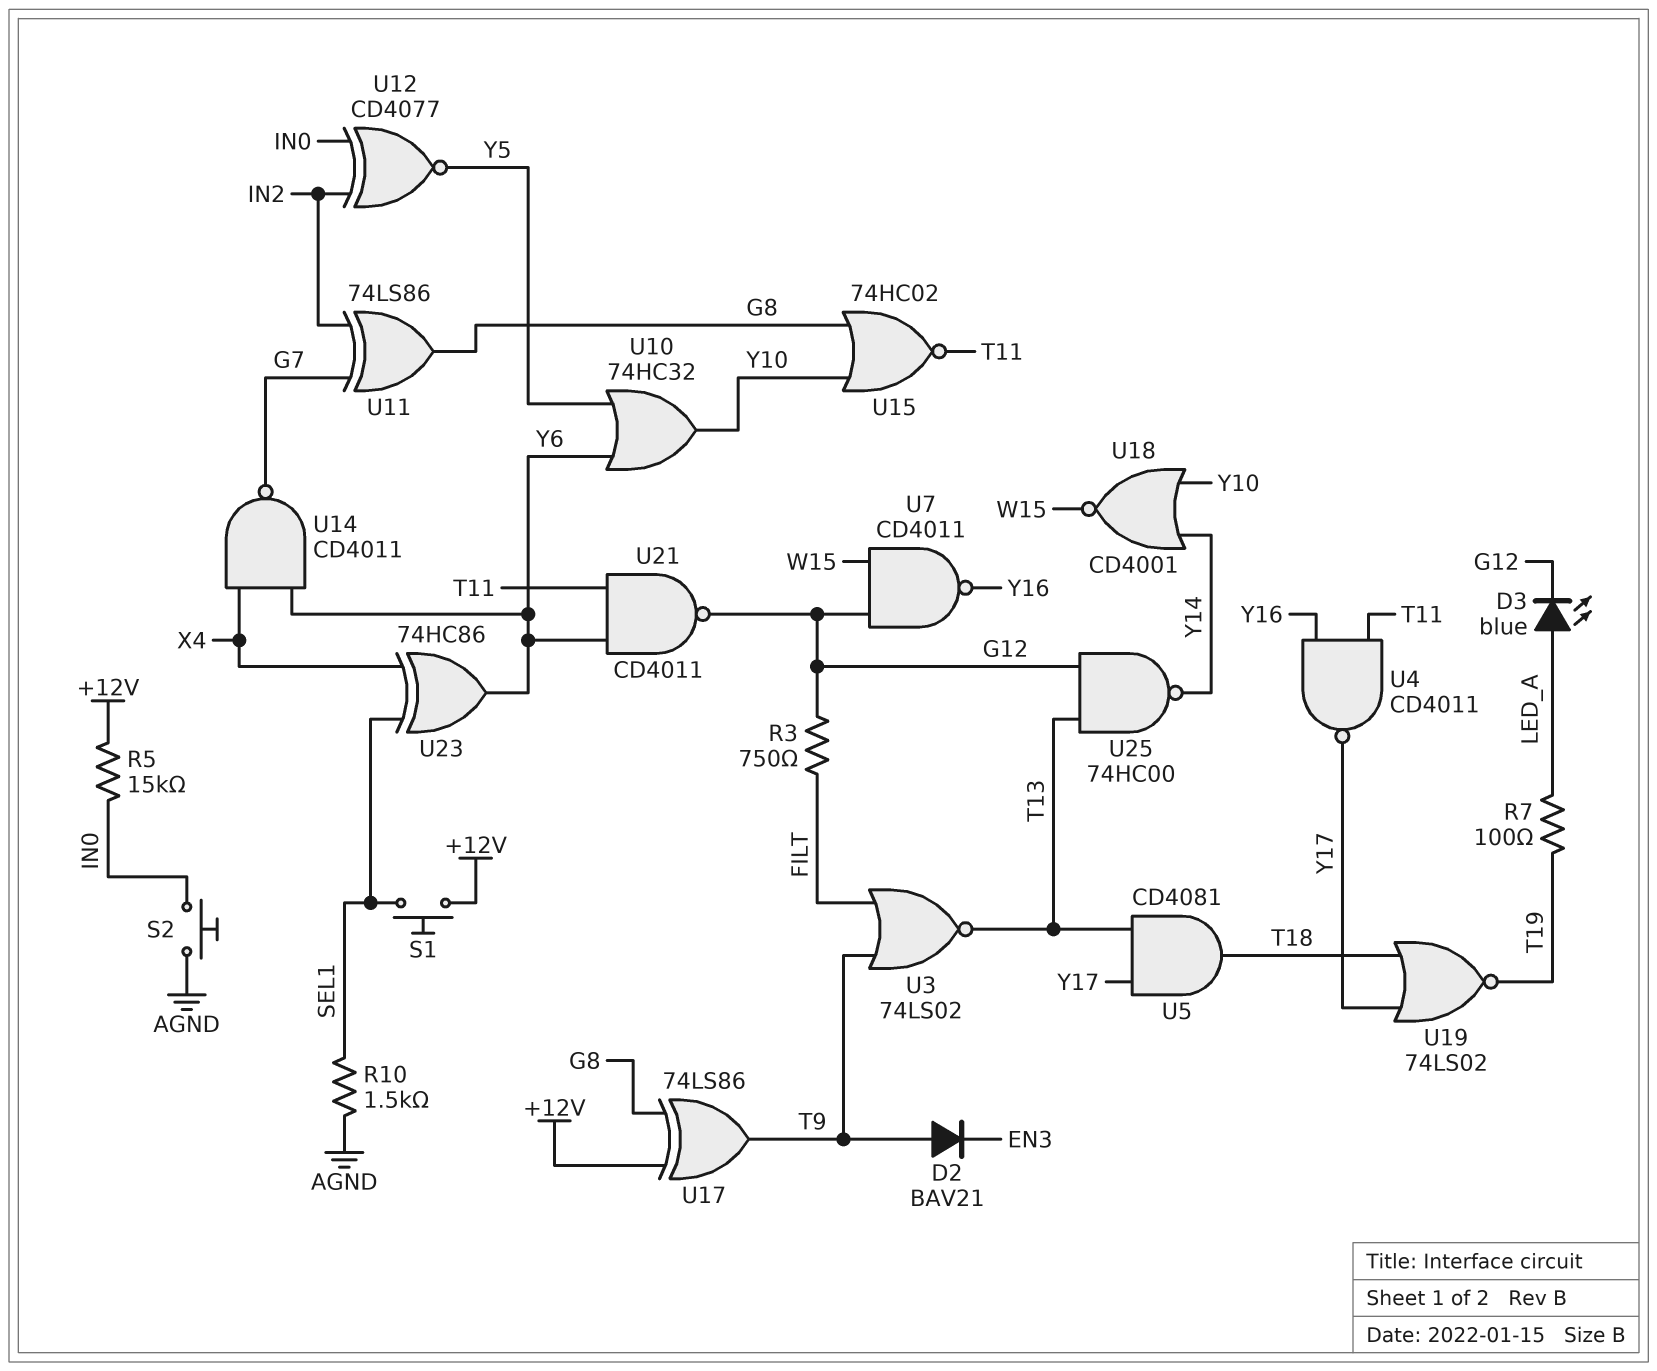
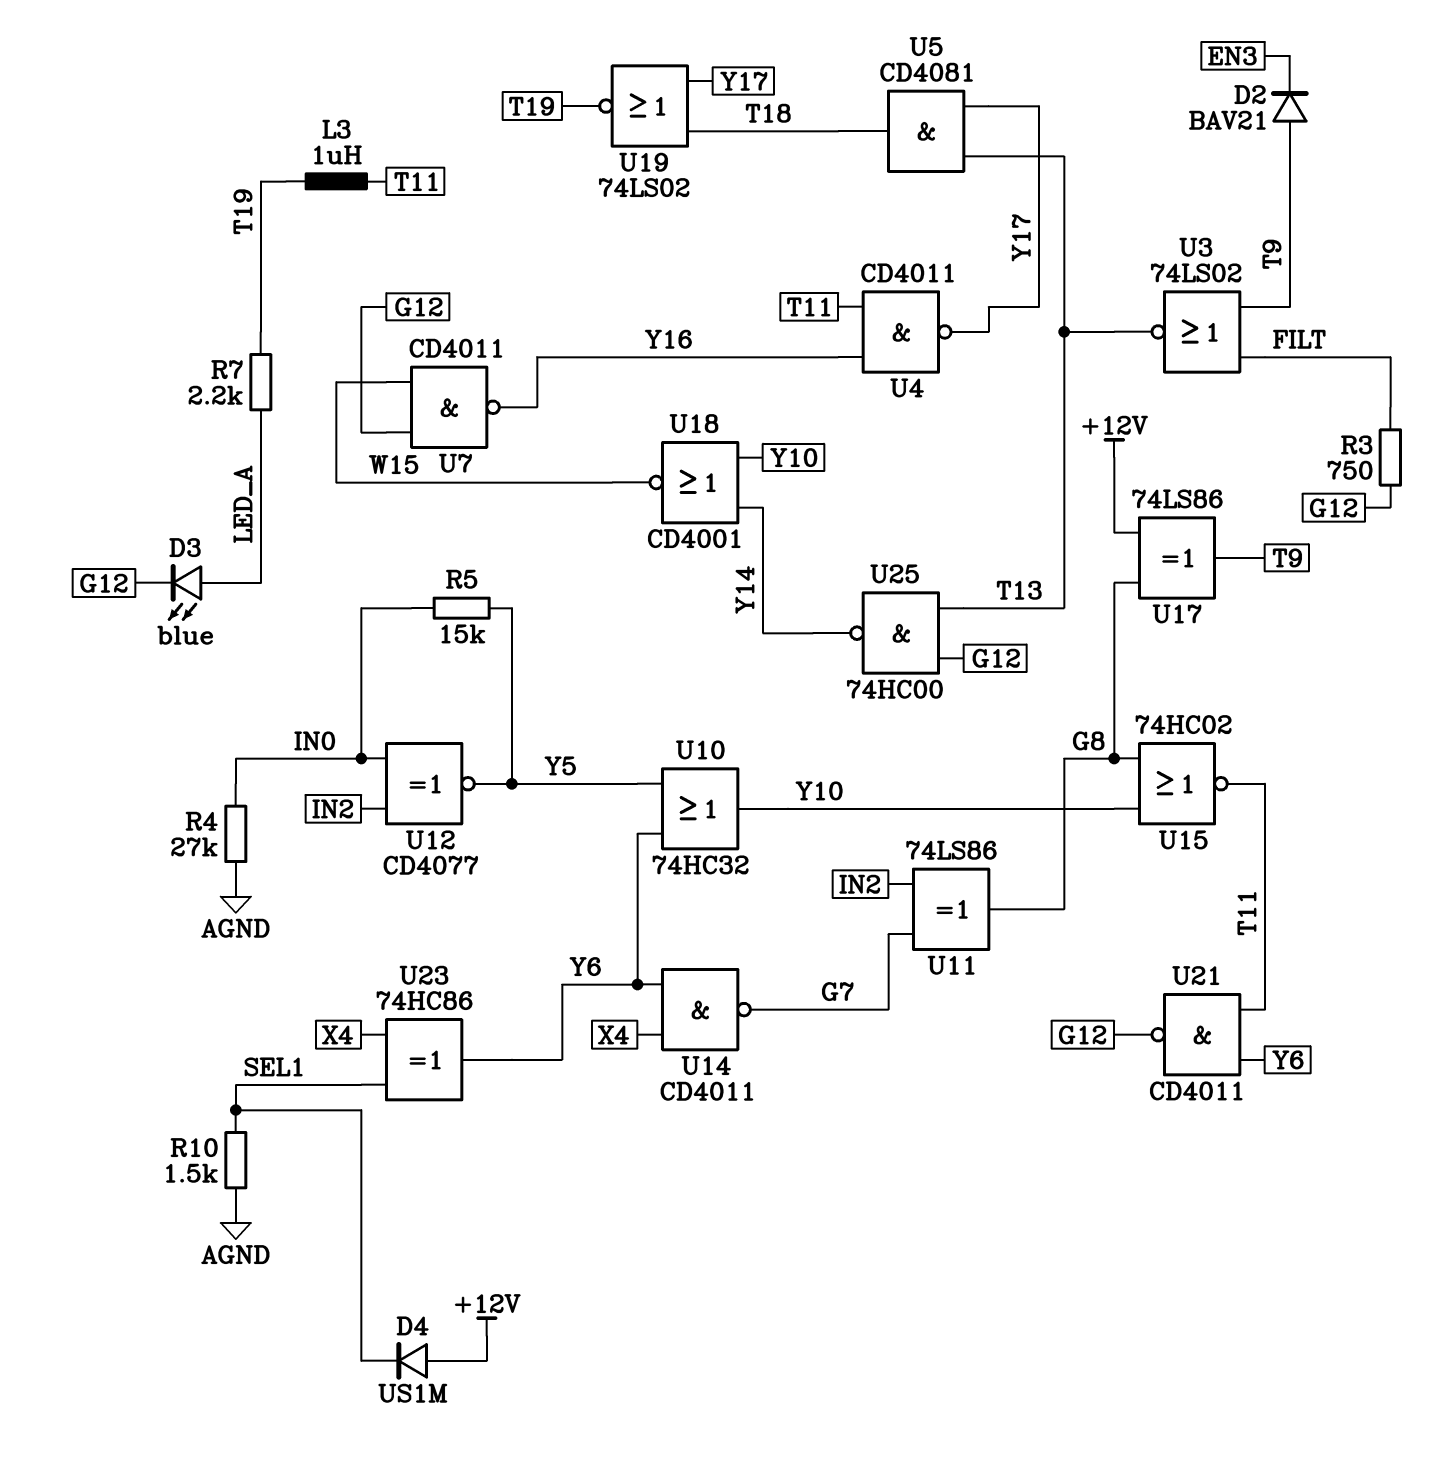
D4: none -> diode US1M (A +12V, K SEL1)
L3: none -> 1uH (T11, T19)
R4: none -> 27k (AGND, IN0)
R5: 15k (+12V, IN0) -> 15k (IN0, Y5)
R7: 100 (LED_A, T19) -> 2.2k (LED_A, T19)
S1: button (+12V, SEL1) -> none
S2: button (AGND, IN0) -> none

